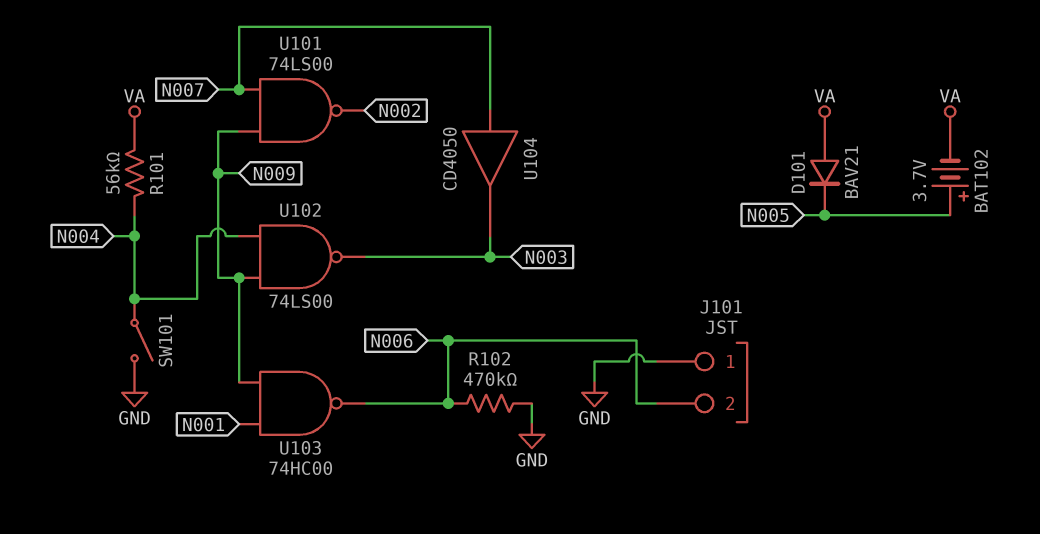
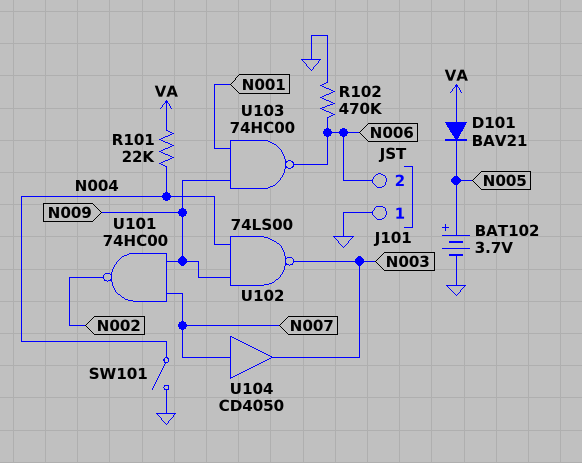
BAT102: 3.7V (plus N005, minus VA) -> 3.7V (plus N005, minus GND)
R101: 56k (N004, VA) -> 22k (N004, VA)
U101: NAND 74LS00 (in N007, in N009, out N002) -> NAND 74HC00 (in N007, in N009, out N002)

